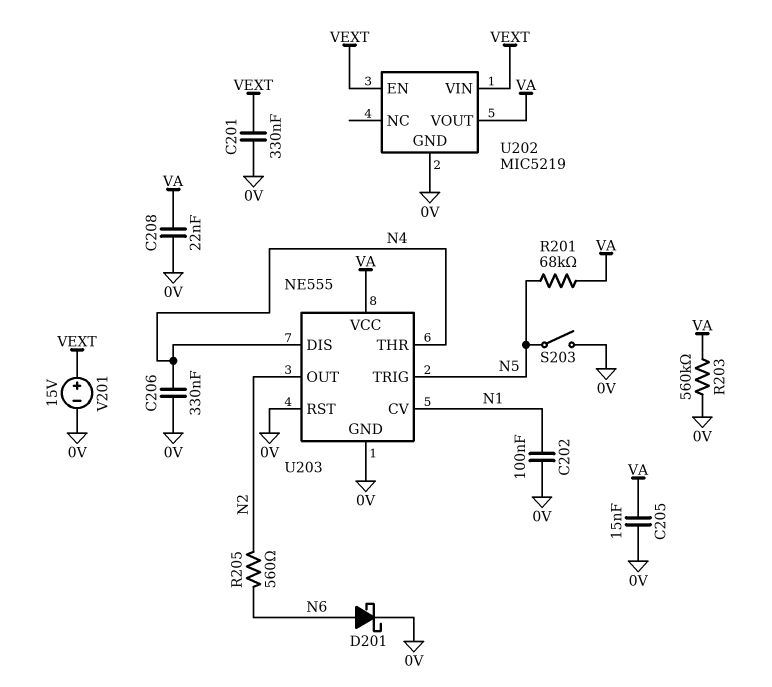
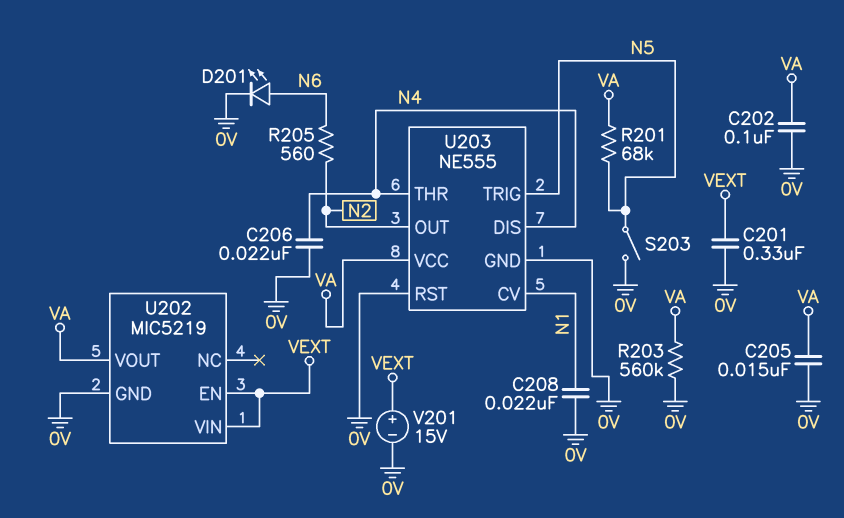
C202: 100nF (0V, N1) -> 100nF (0V, VA)
C206: 330nF (0V, N4) -> 22nF (0V, N4)
C208: 22nF (0V, VA) -> 22nF (0V, N1)
D201: schottky (A N6, K 0V) -> LED (A N6, K 0V)

